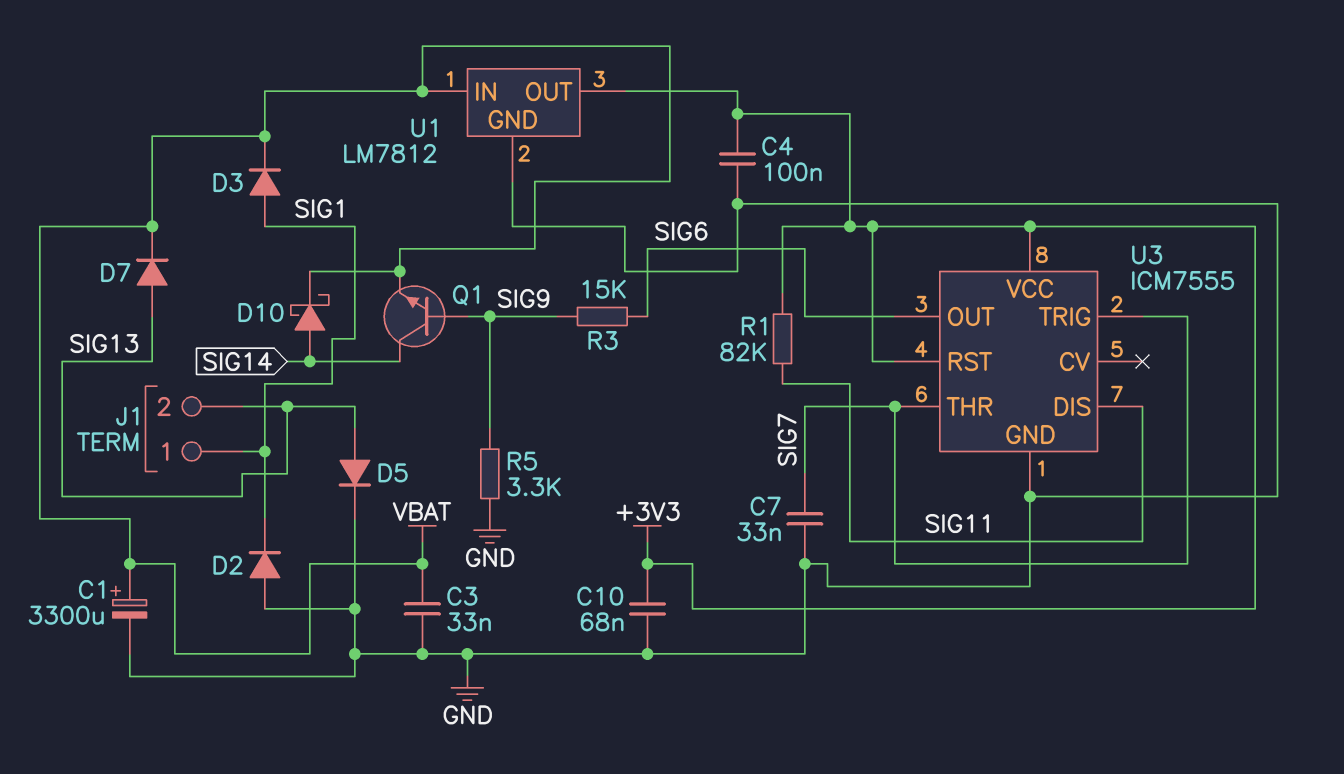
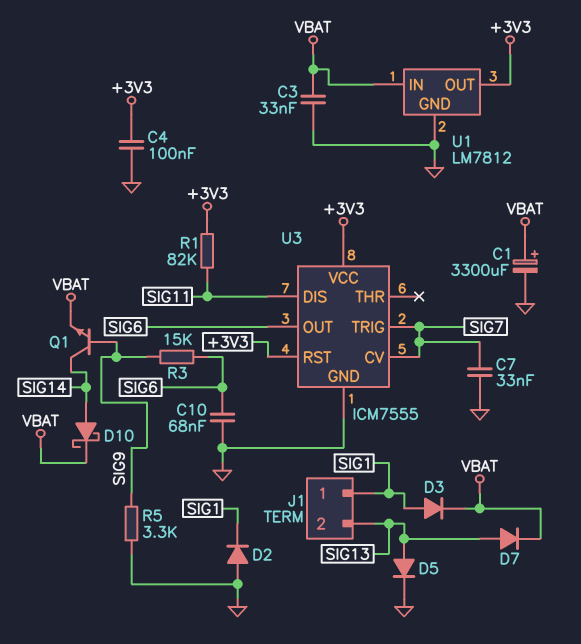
C10: 68nF (+3V3, GND) -> 68nF (GND, SIG6)
U3 pin CV: none -> SIG7
U3 pin THR: SIG7 -> none

